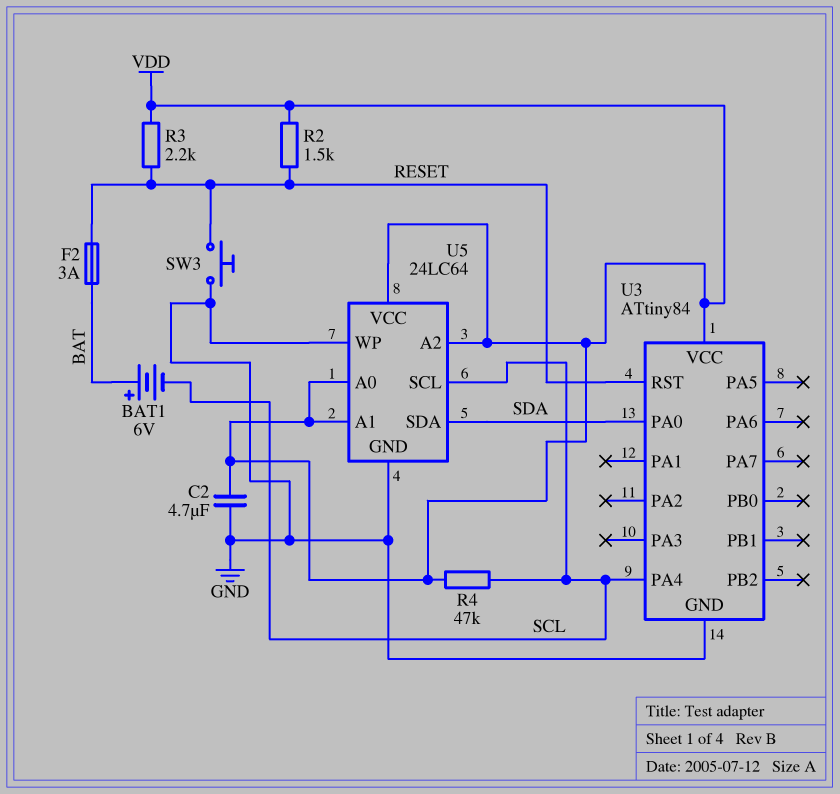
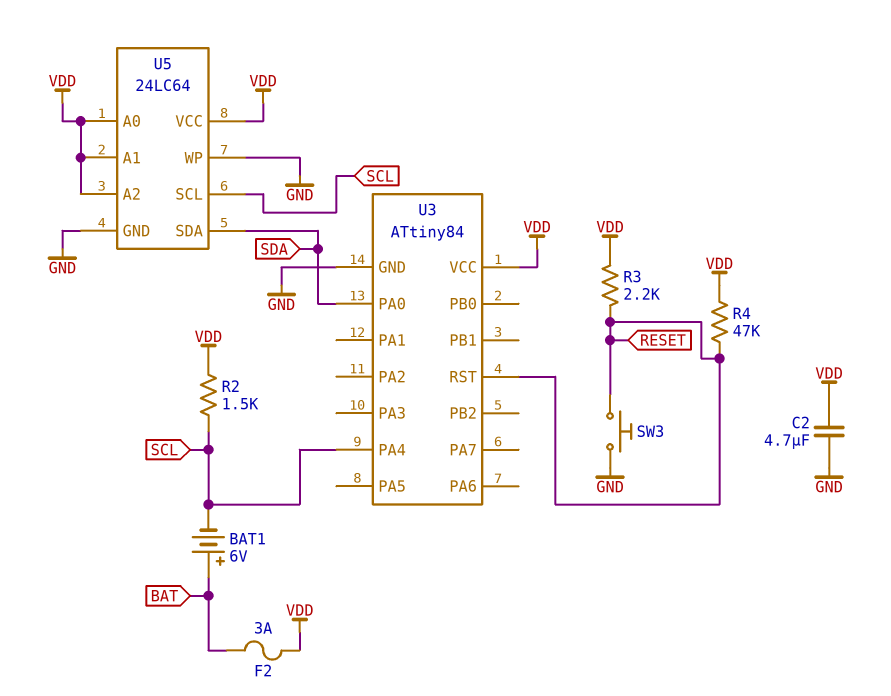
F2: 3A (BAT, RESET) -> 3A (BAT, VDD)
R2: 1.5k (RESET, VDD) -> 1.5k (SCL, VDD)
R4: 47k (SCL, VDD) -> 47k (RESET, VDD)

